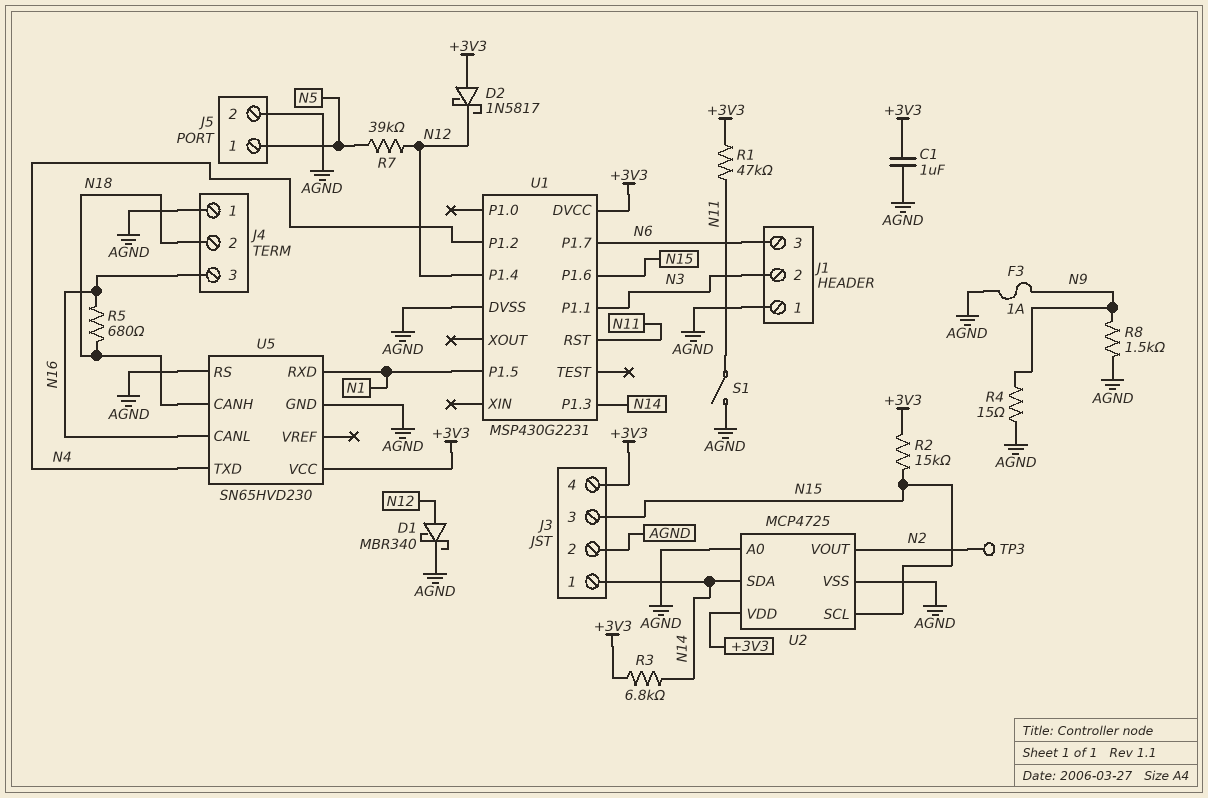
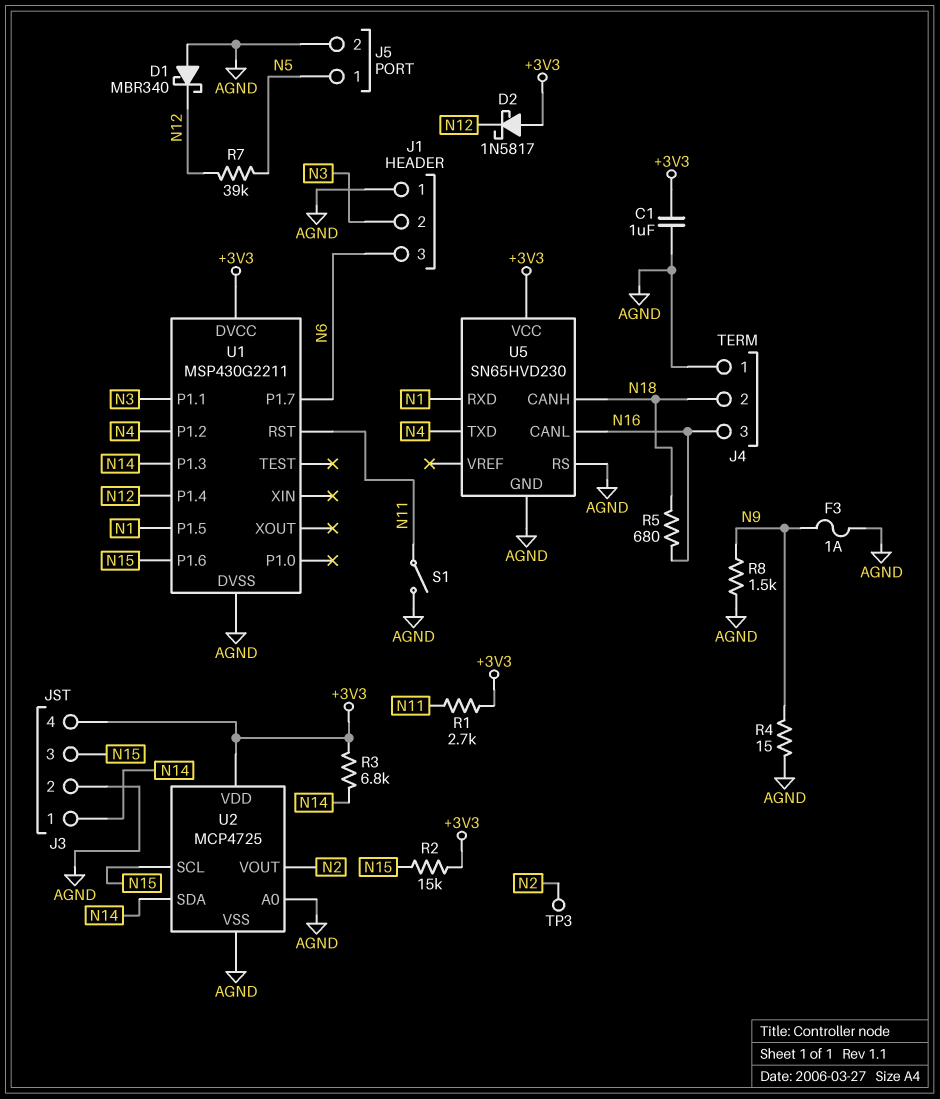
D1: schottky MBR340 (A N12, K AGND) -> schottky MBR340 (A AGND, K N12)
R1: 47k (+3V3, N11) -> 2.7k (+3V3, N11)
U1: MSP430G2231 -> MSP430G2211

